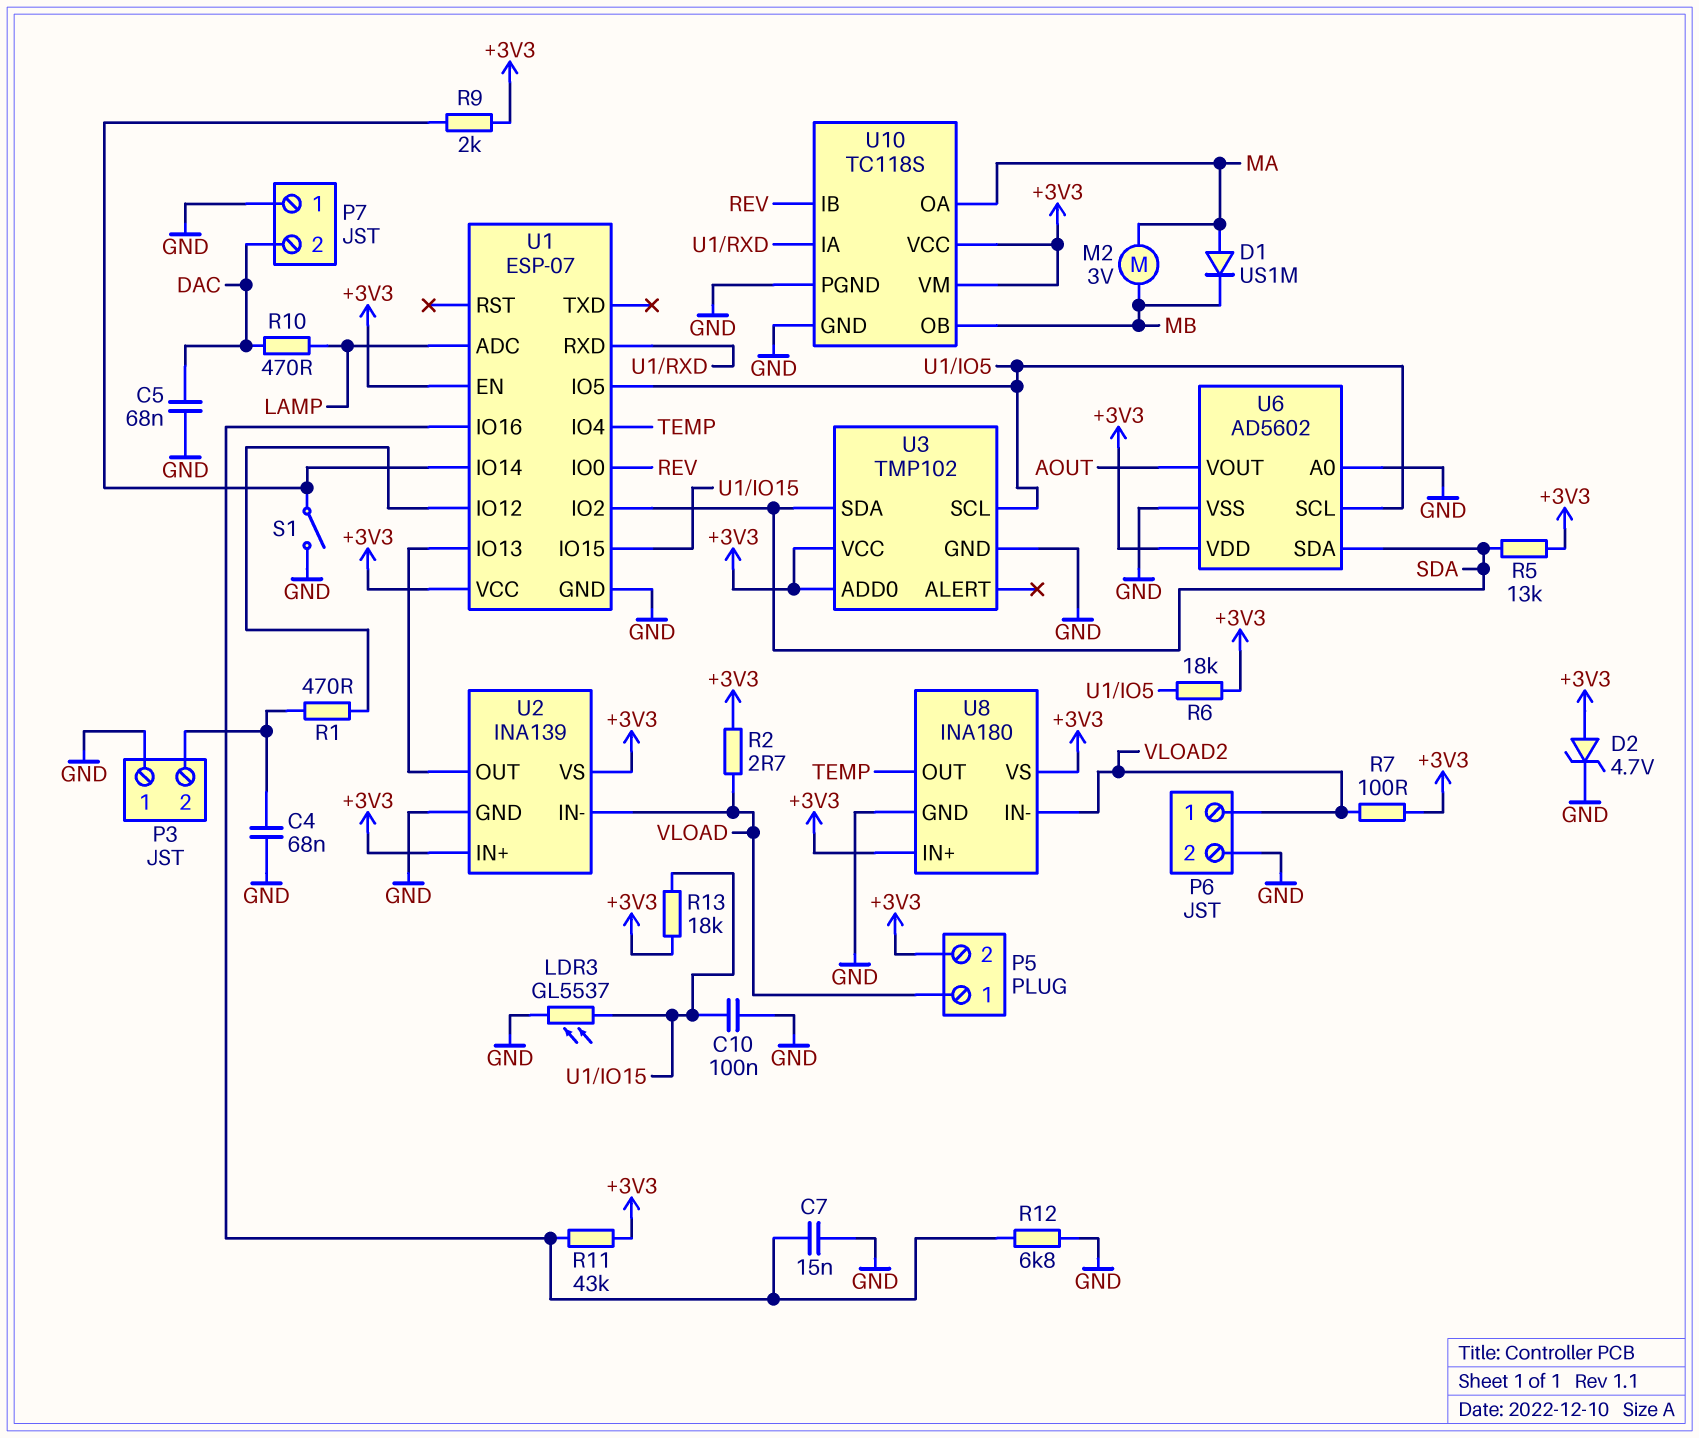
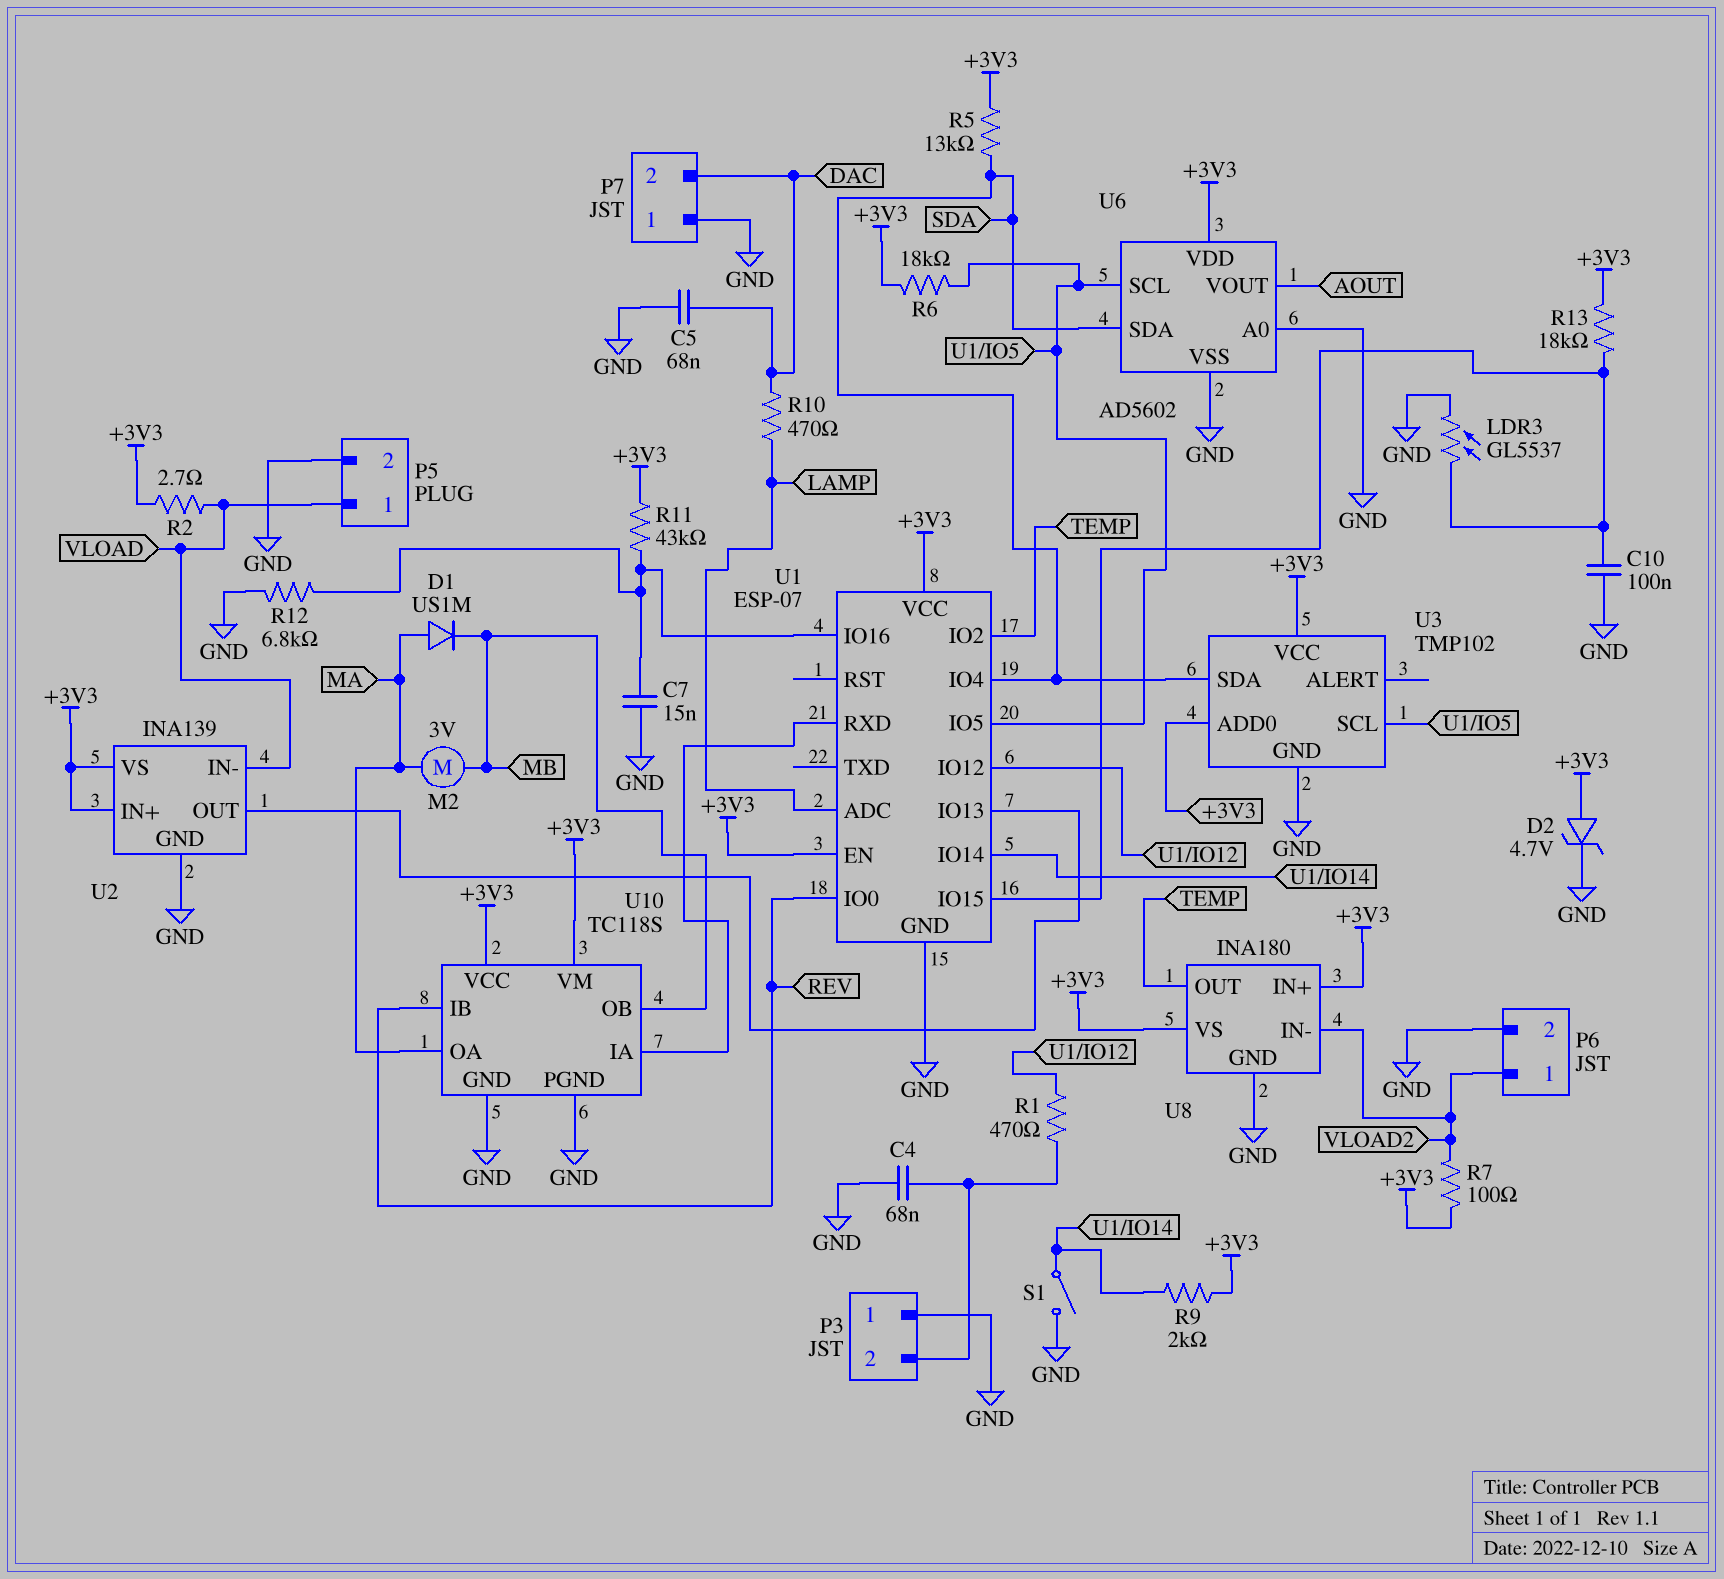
P5 pin 2: +3V3 -> GND
U1 pin IO2: SDA -> TEMP
U1 pin IO4: TEMP -> SDA

